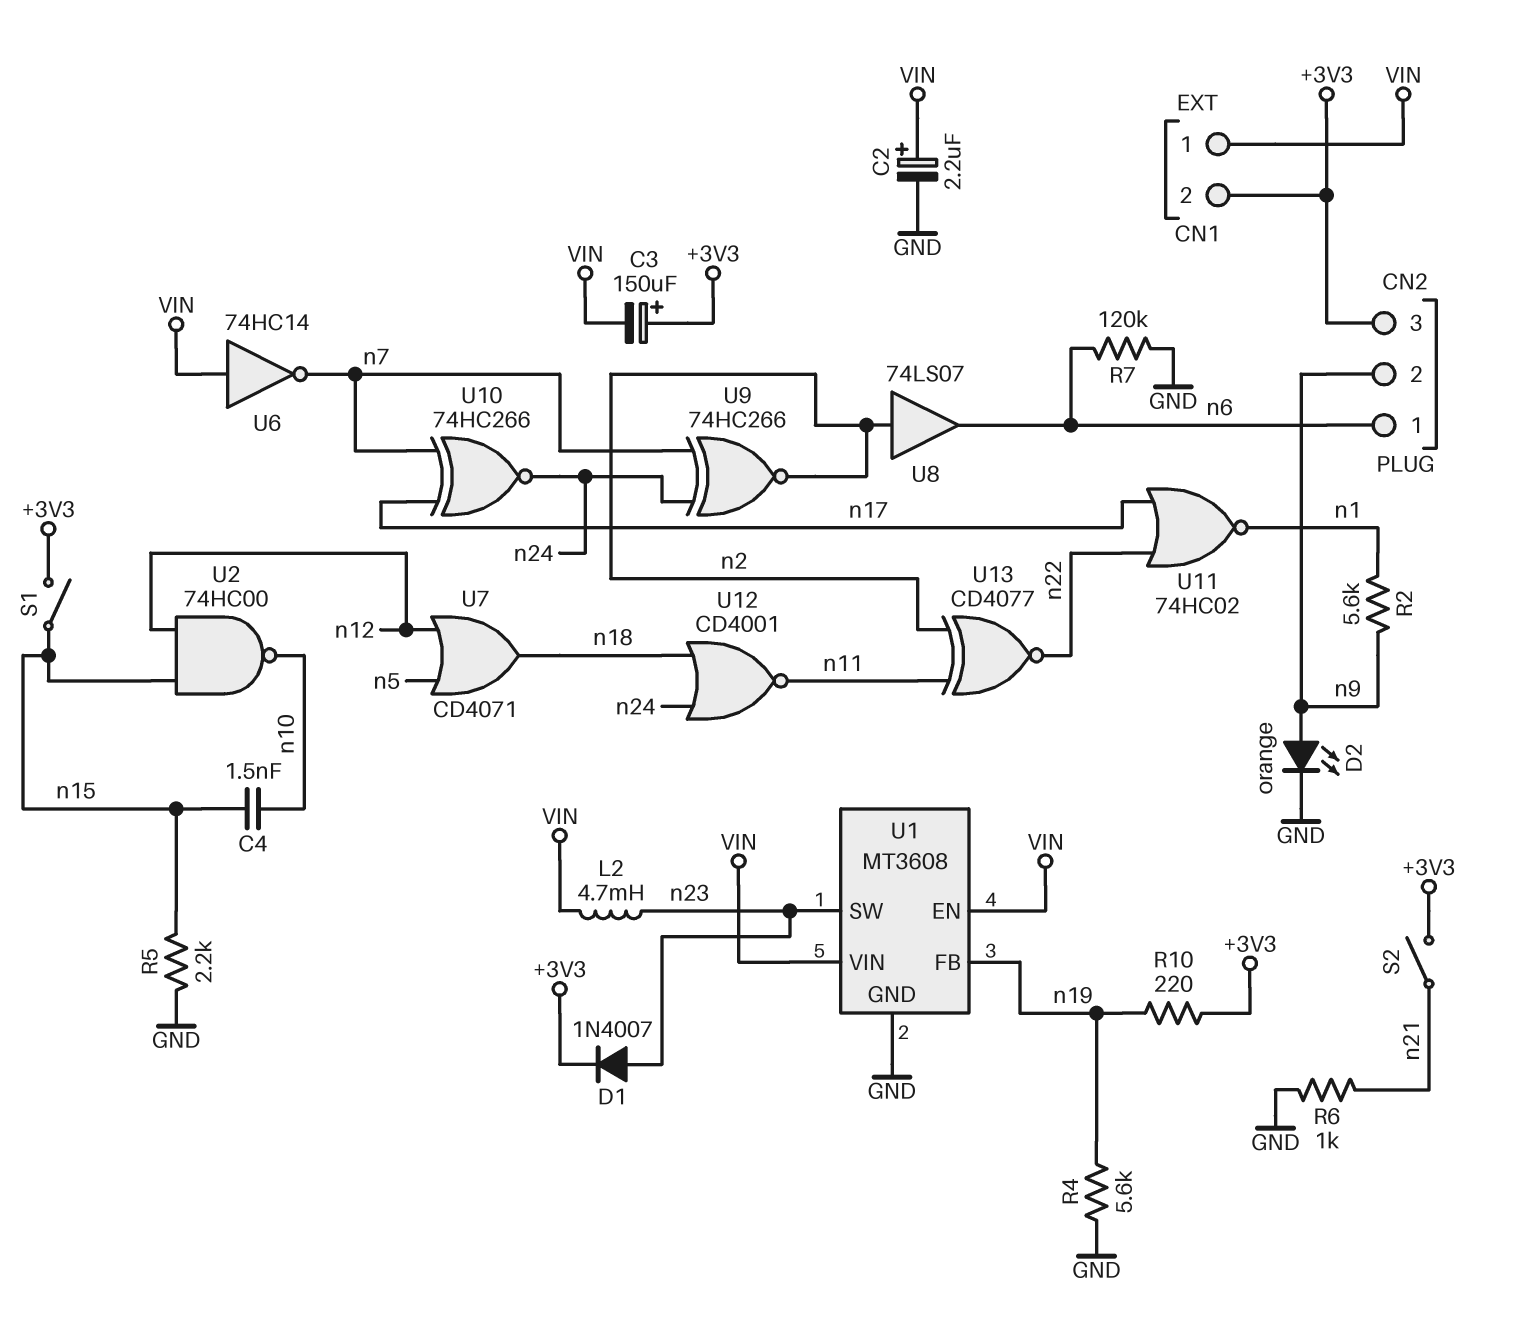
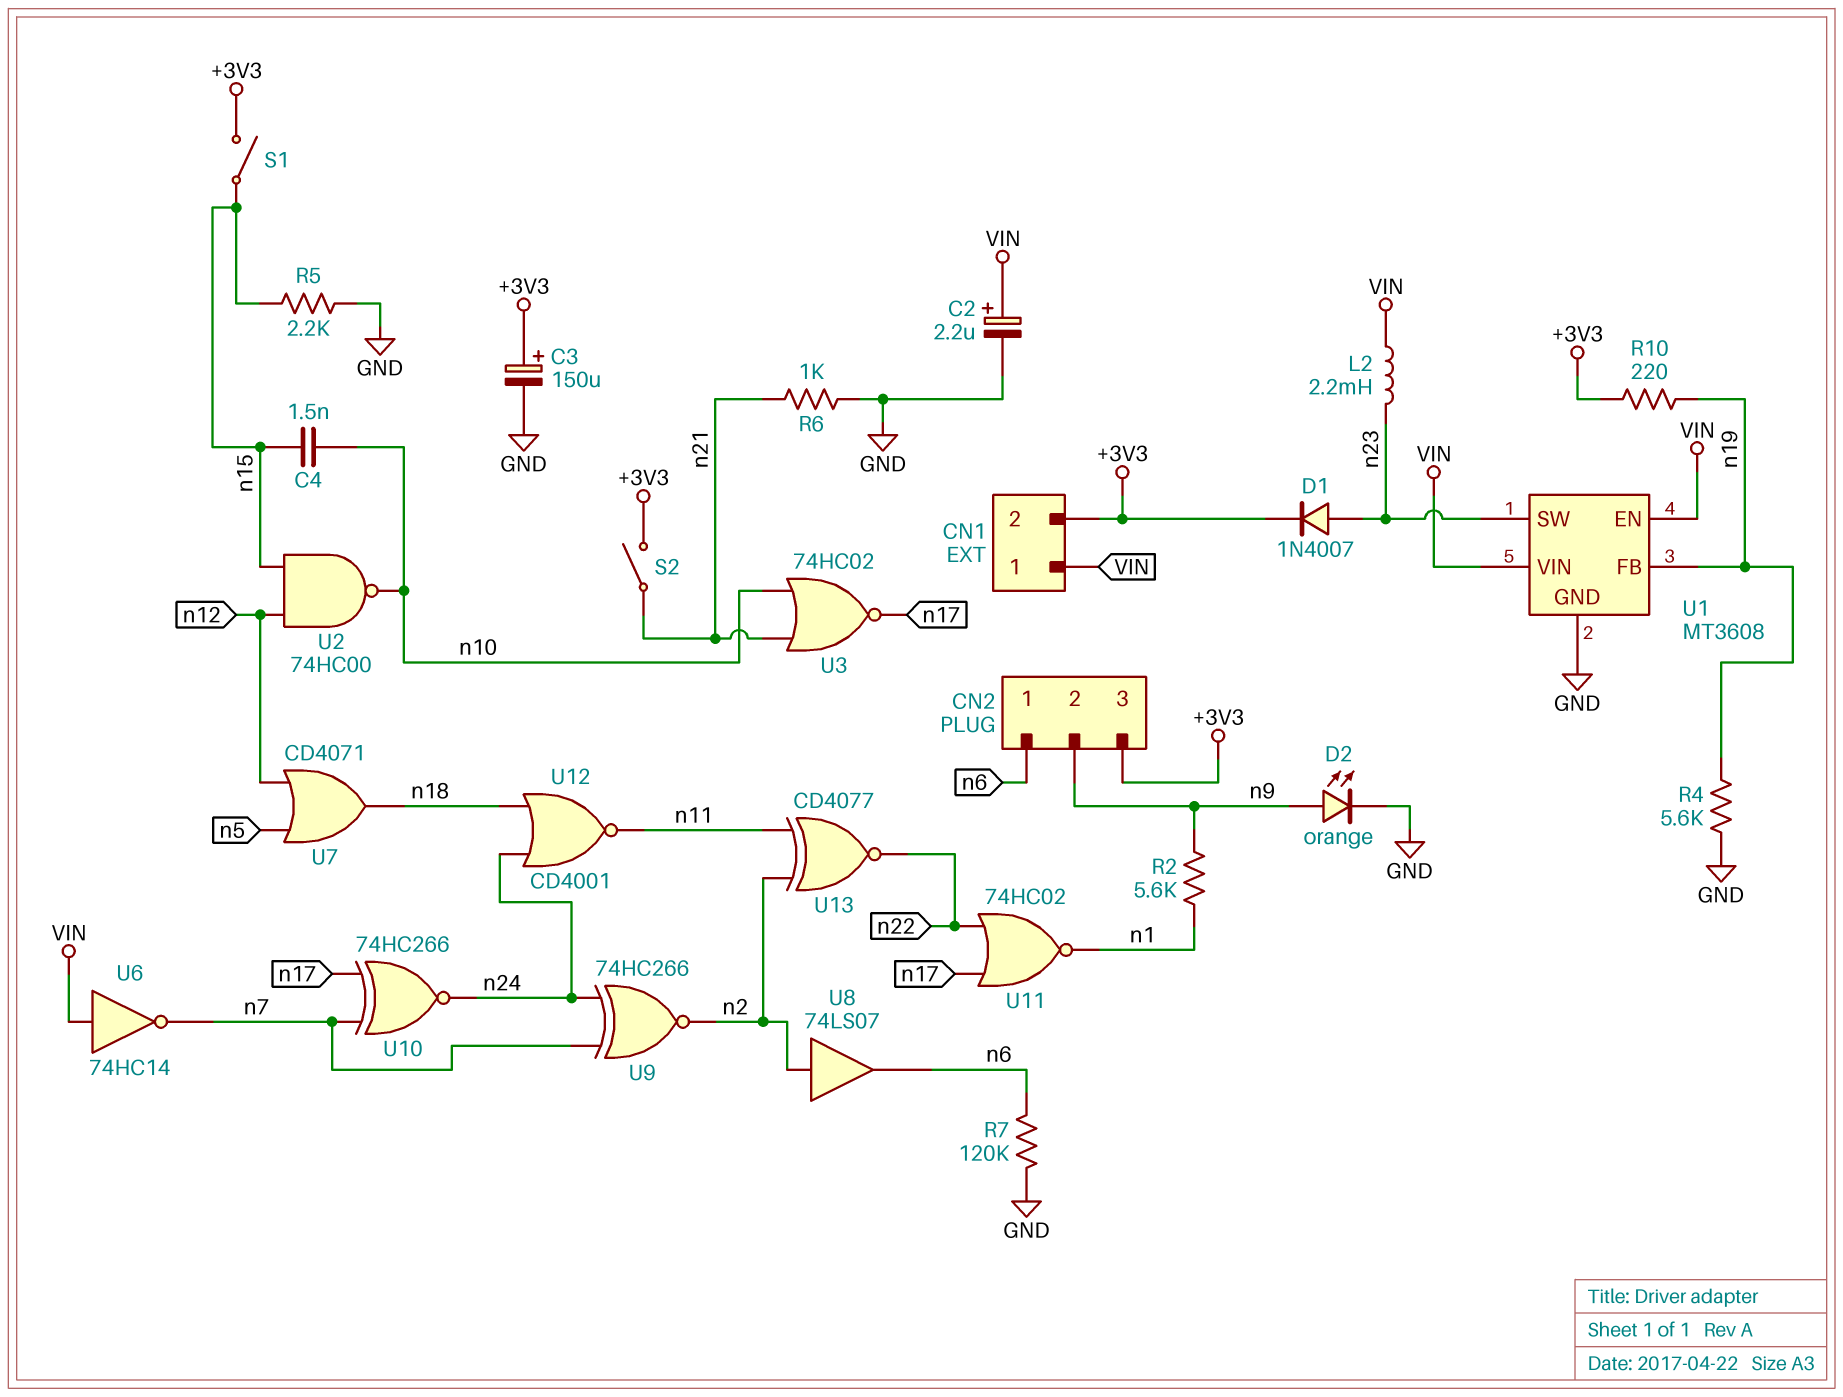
C3: 150uF (plus +3V3, minus VIN) -> 150uF (plus +3V3, minus GND)
L2: 4.7mH (VIN, n23) -> 2.2mH (VIN, n23)
U3: none -> NOR 74HC02 (in n10, in n21, out n17)

